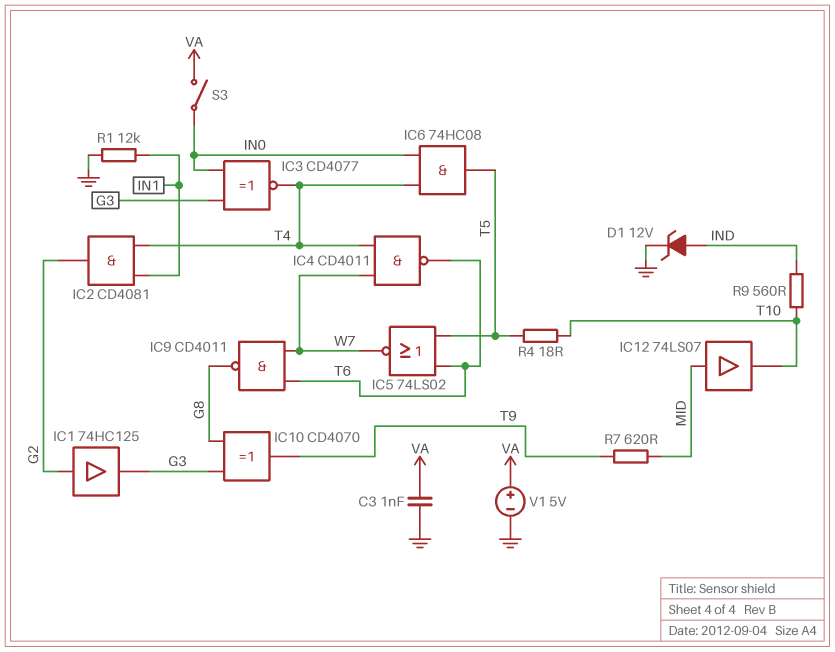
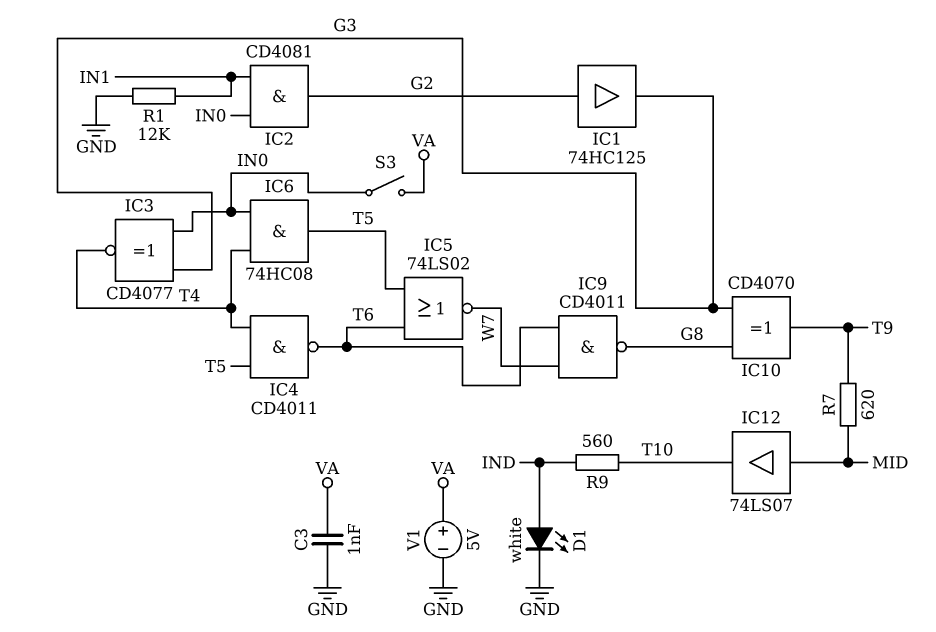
D1: zener 12V (A IND, K GND) -> LED white (A IND, K GND)
IC2: AND CD4081 (in IN1, in T4, out G2) -> AND CD4081 (in IN0, in IN1, out G2)
IC4: NAND CD4011 (in T4, in W7, out T6) -> NAND CD4011 (in T4, in T5, out T6)
R4: 18 (T5, T10) -> none

